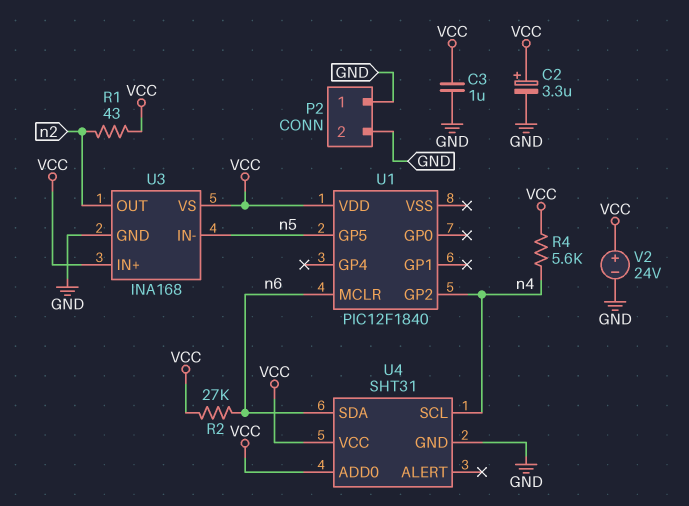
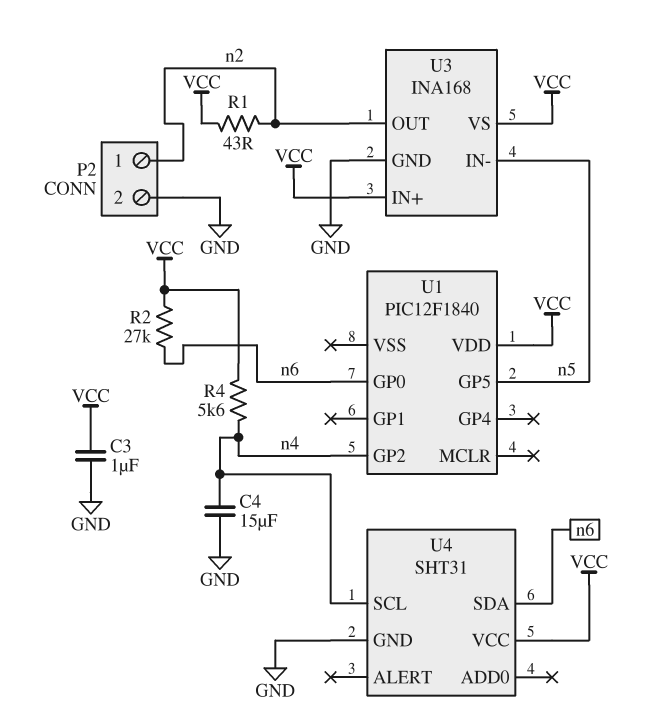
C2: 3.3uF (plus VCC, minus GND) -> none
C4: none -> 15uF (GND, n4)
P2 pin 1: GND -> n2
U1 pin GP0: none -> n6
U1 pin MCLR: n6 -> none
U4 pin ADD0: VCC -> none
V2: 24V (plus VCC, minus GND) -> none

